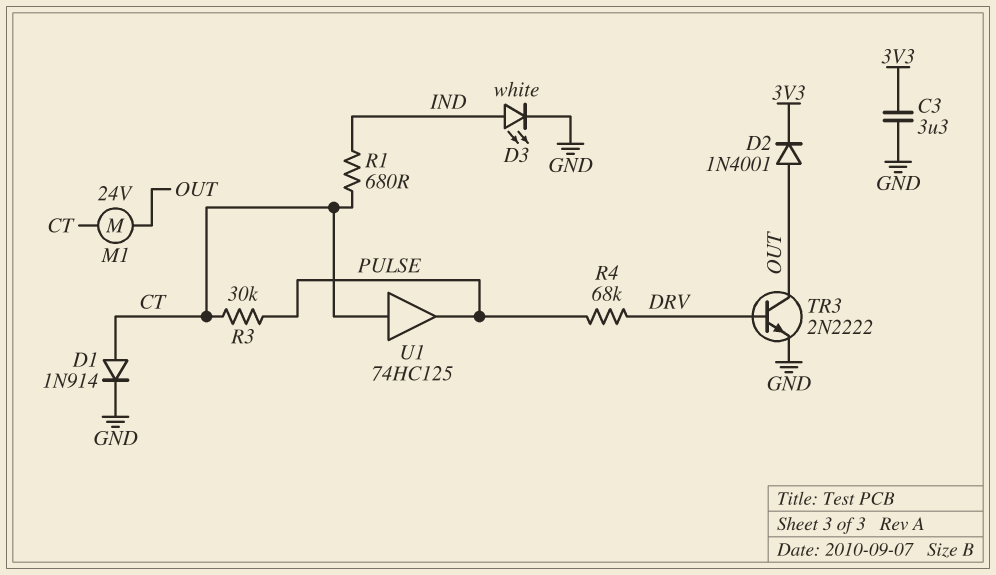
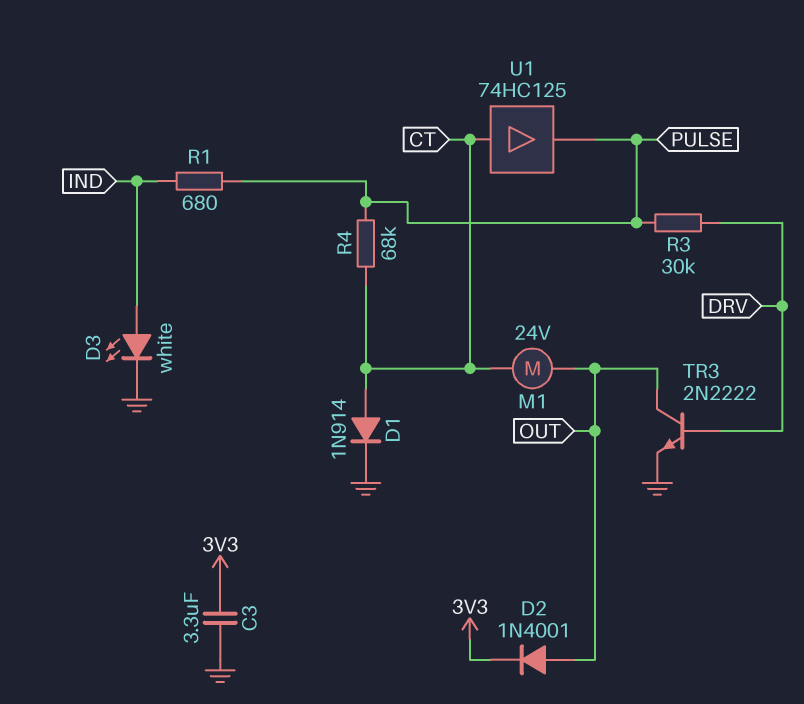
R1: 680 (CT, IND) -> 680 (IND, PULSE)
R3: 30k (CT, PULSE) -> 30k (DRV, PULSE)
R4: 68k (DRV, PULSE) -> 68k (CT, PULSE)

